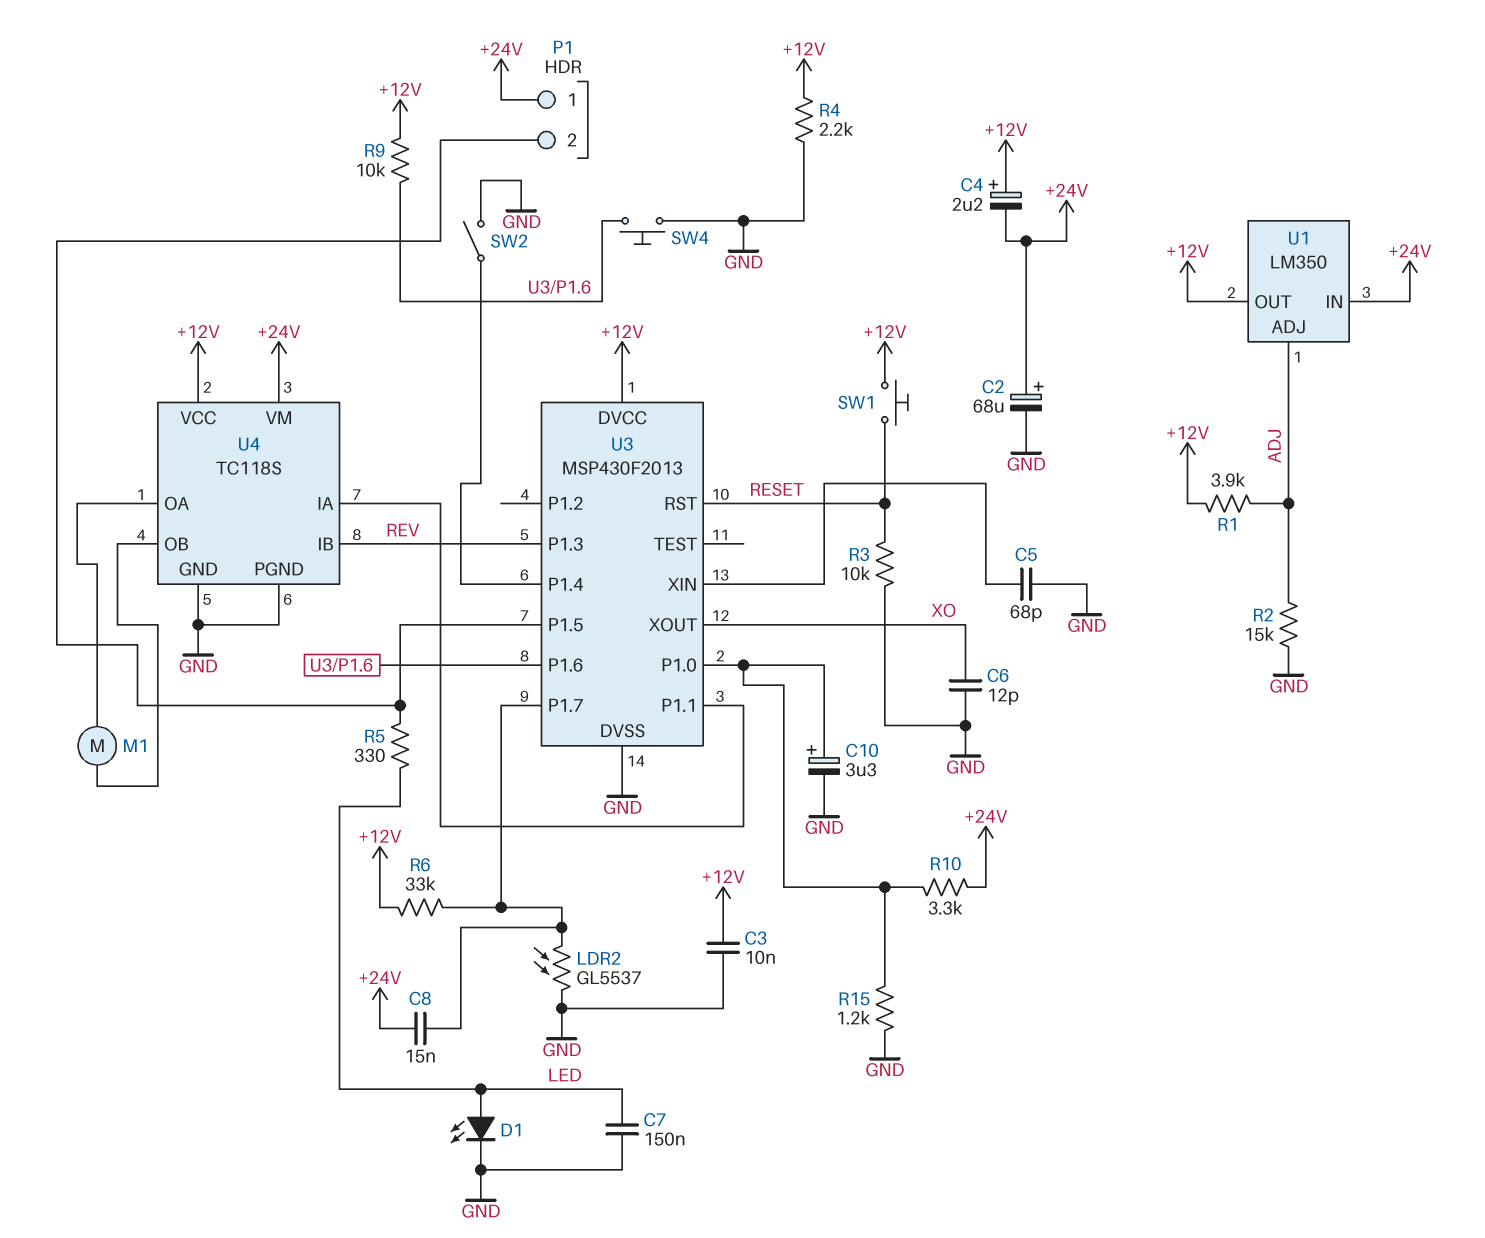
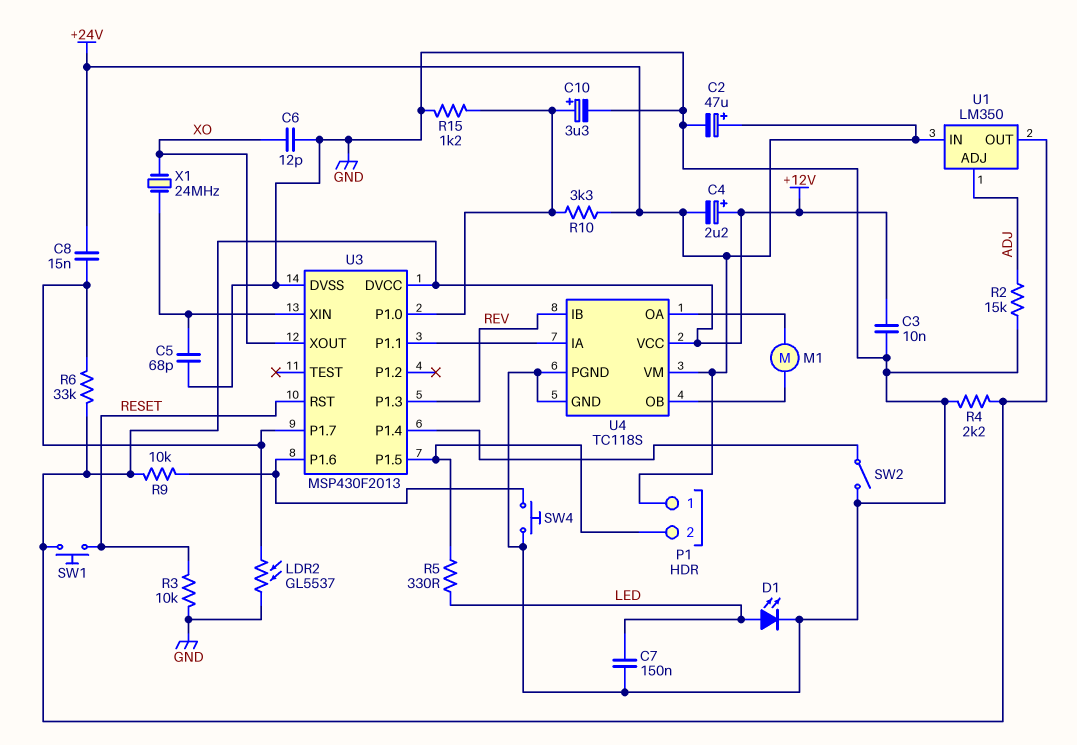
C2: 68uF (plus +24V, minus GND) -> 47uF (plus +24V, minus GND)
R1: 3.9k (+12V, ADJ) -> none
X1: none -> 24MHz (U3/XIN, XO)

